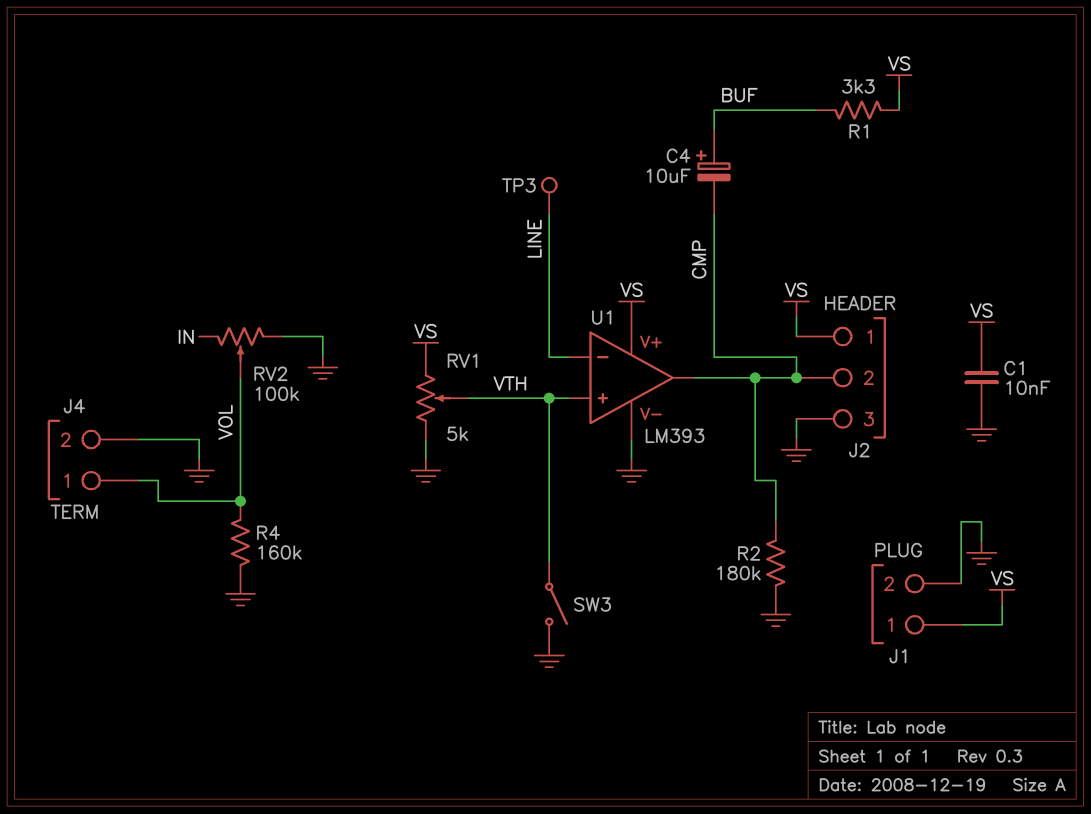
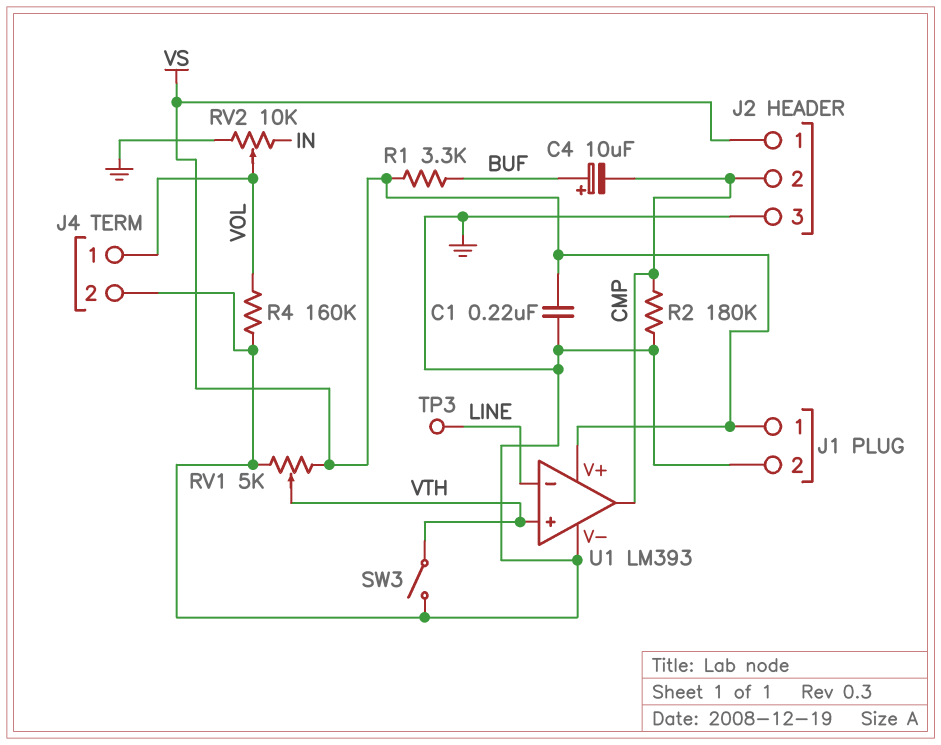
C1: 10nF (GND, VS) -> 220nF (GND, VS)
RV2: 100k (GND, IN, wiper VOL) -> 10k (GND, IN, wiper VOL)

